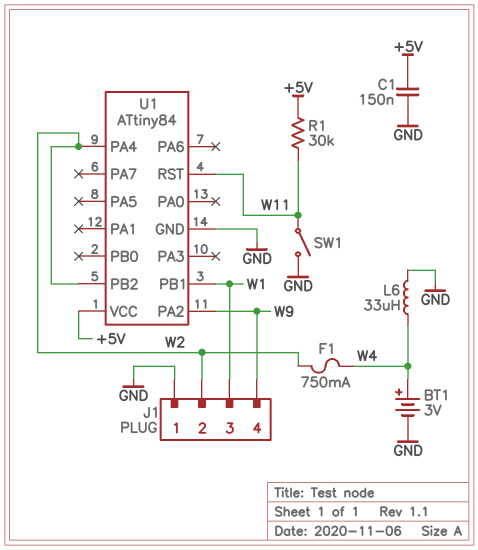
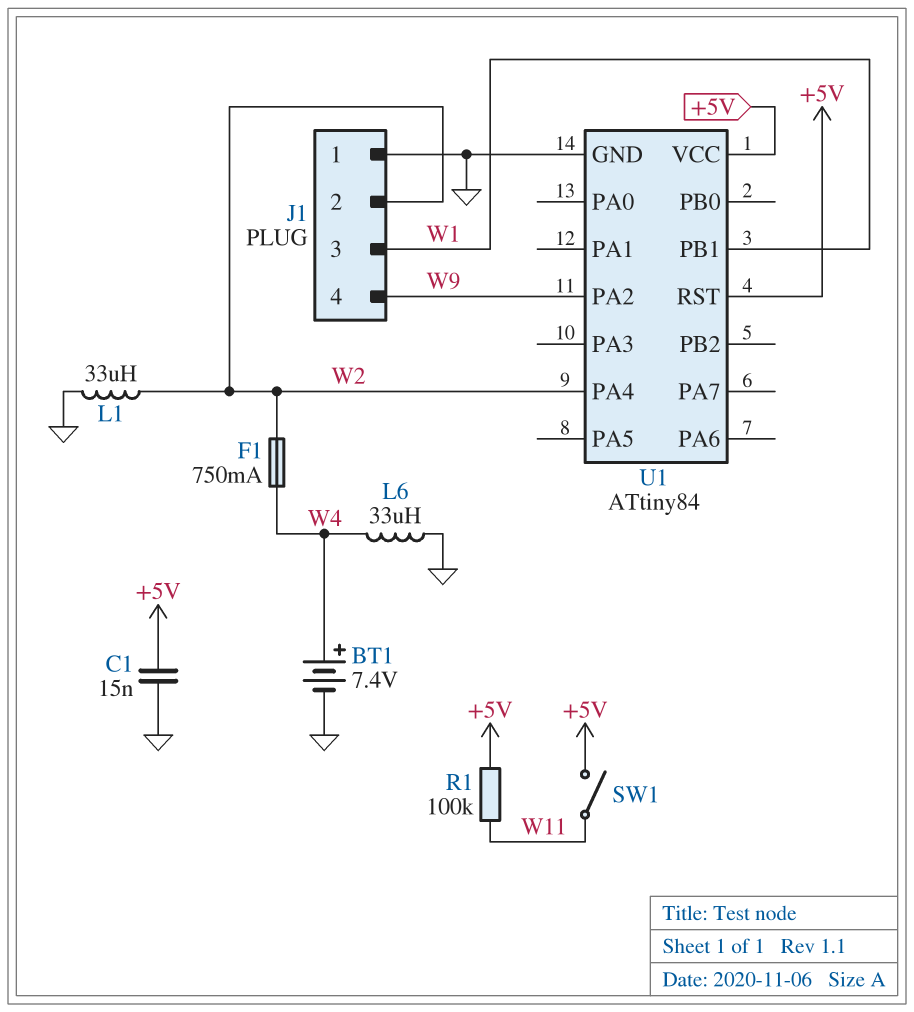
BT1: 3V (plus W4, minus GND) -> 7.4V (plus W4, minus GND)
C1: 150nF (+5V, GND) -> 15nF (+5V, GND)
L1: none -> 33uH (GND, W2)
R1: 30k (+5V, W11) -> 100k (+5V, W11)
SW1: switch (GND, W11) -> switch (+5V, W11)
U1 pin PB2: W2 -> none
U1 pin RST: W11 -> +5V

